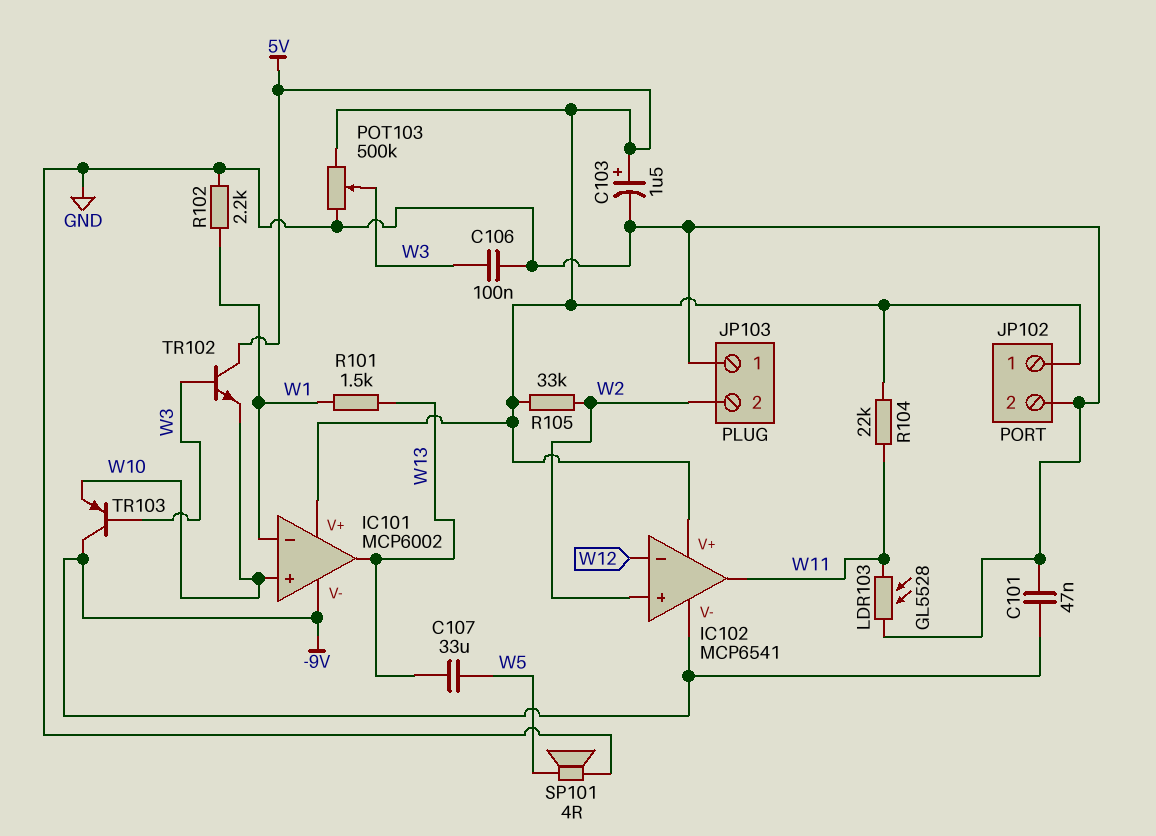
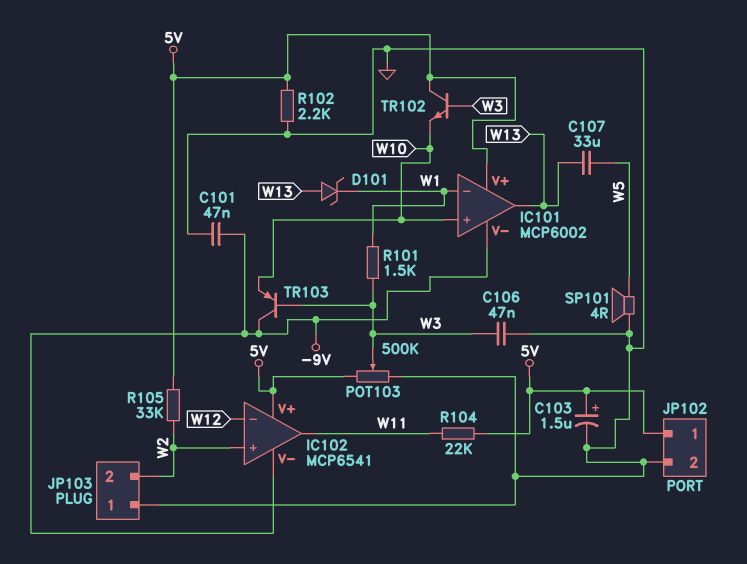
C106: 100nF (GND, W3) -> 47nF (GND, W3)
D101: none -> zener (A W13, K W1)
LDR103: GL5528 (GND, W11) -> none
R101: 1.5k (W1, W13) -> 1.5k (W1, W3)
R102: 2.2k (GND, W1) -> 2.2k (5V, GND)

